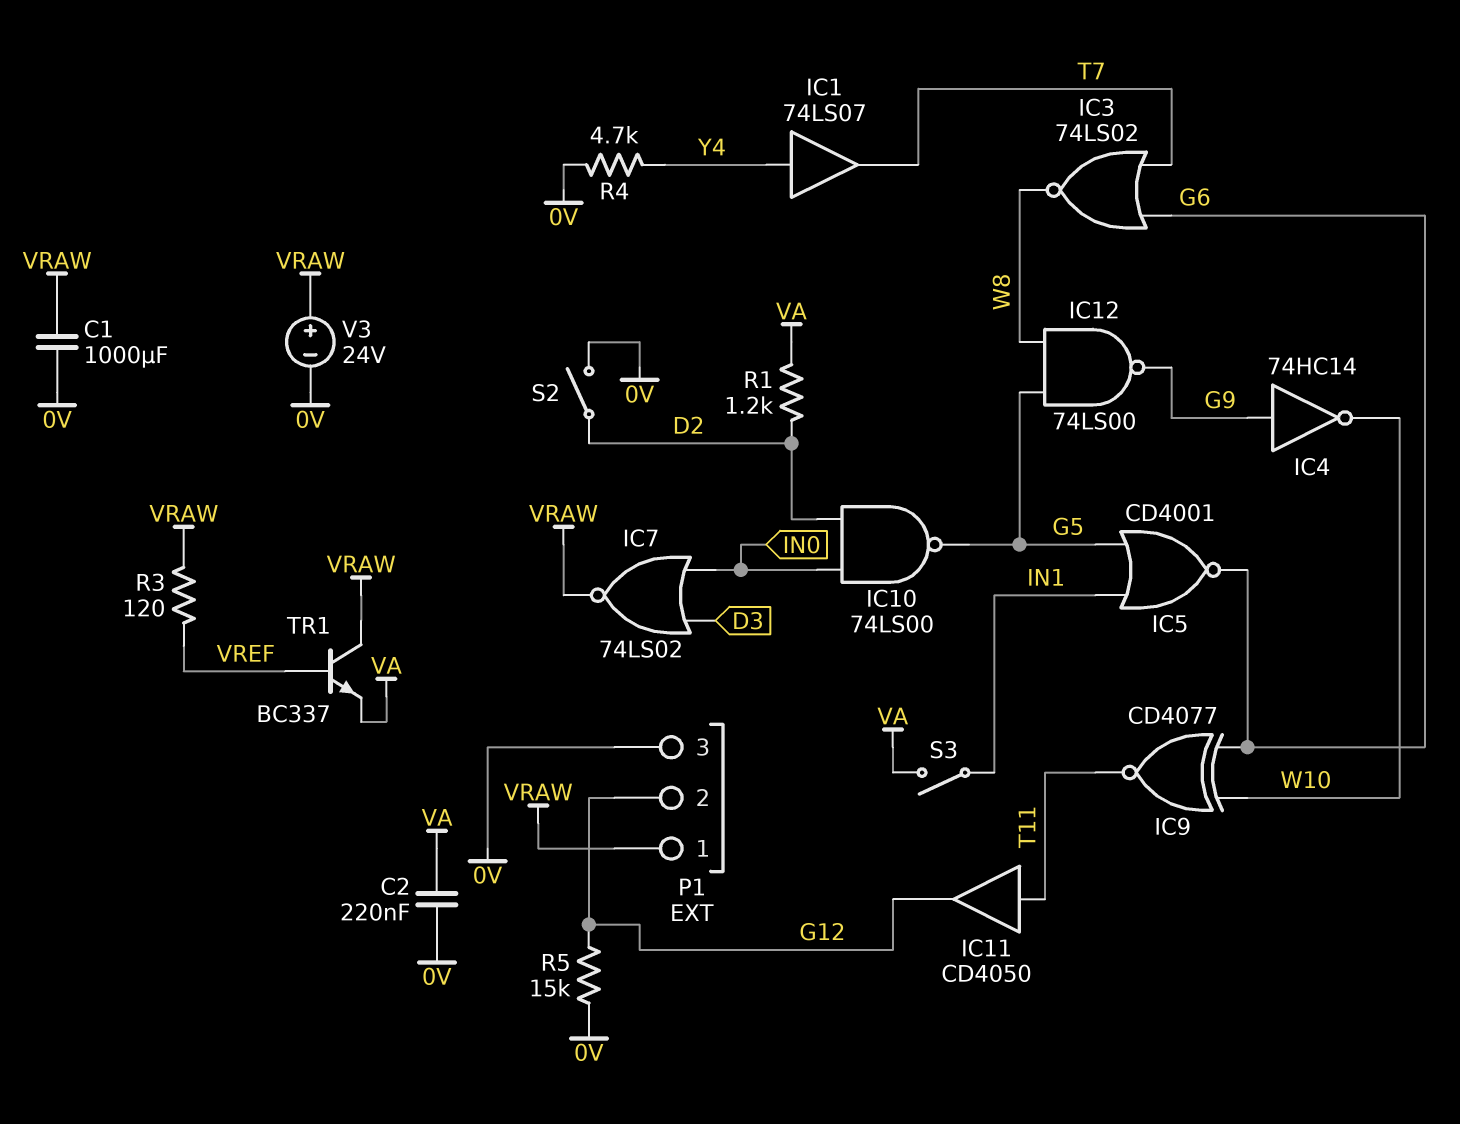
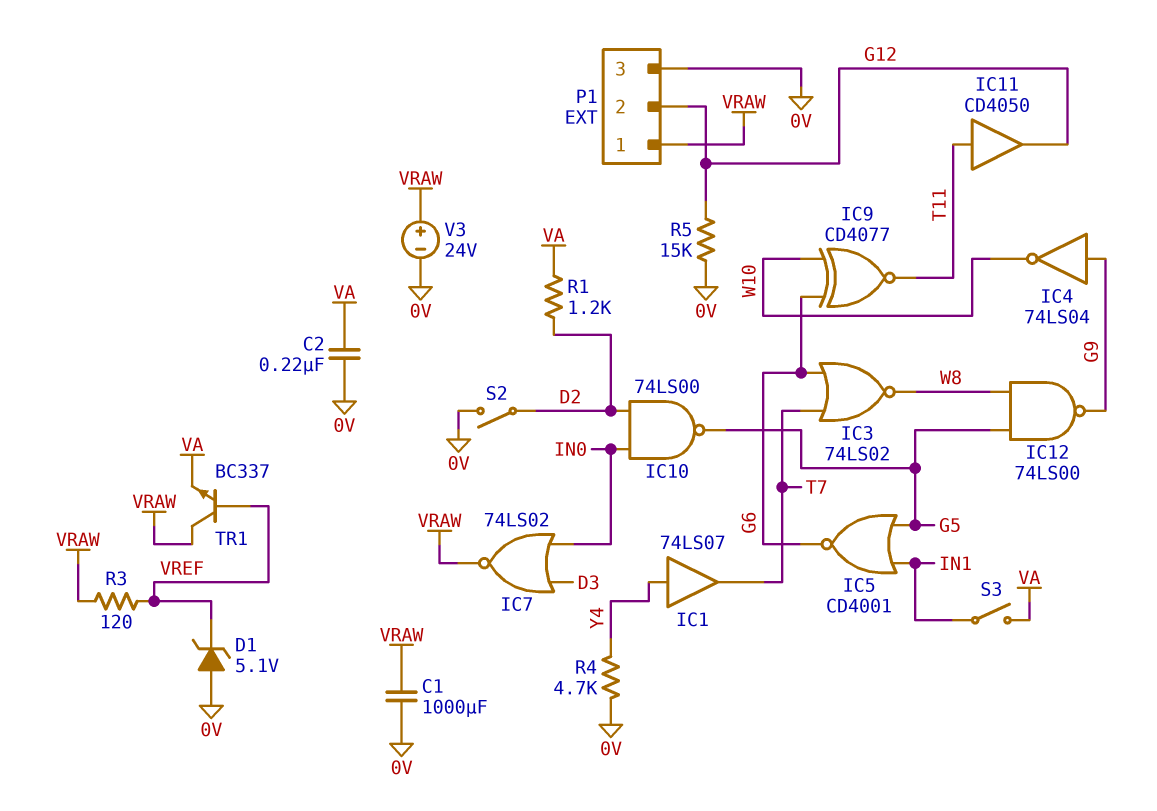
D1: none -> zener 5.1V (A 0V, K VREF)
IC4: NOT 74HC14 (in G9, out W10) -> NOT 74LS04 (in G9, out W10)

